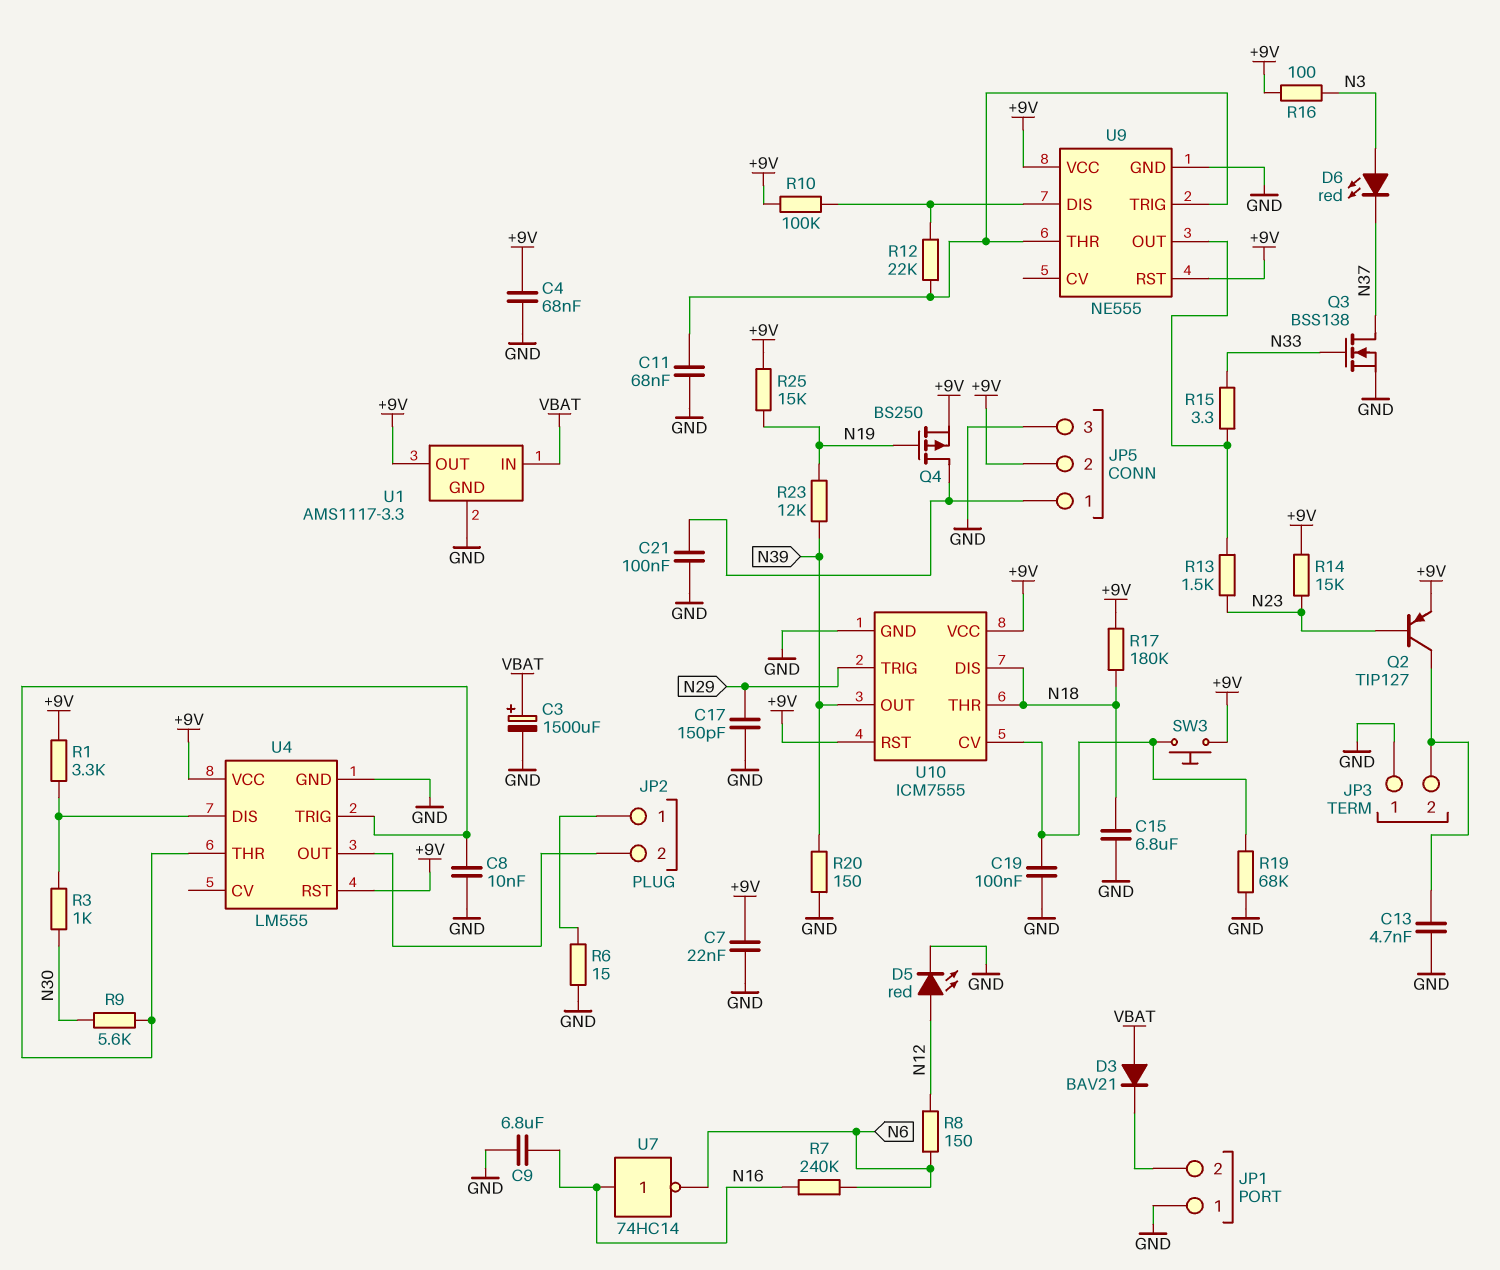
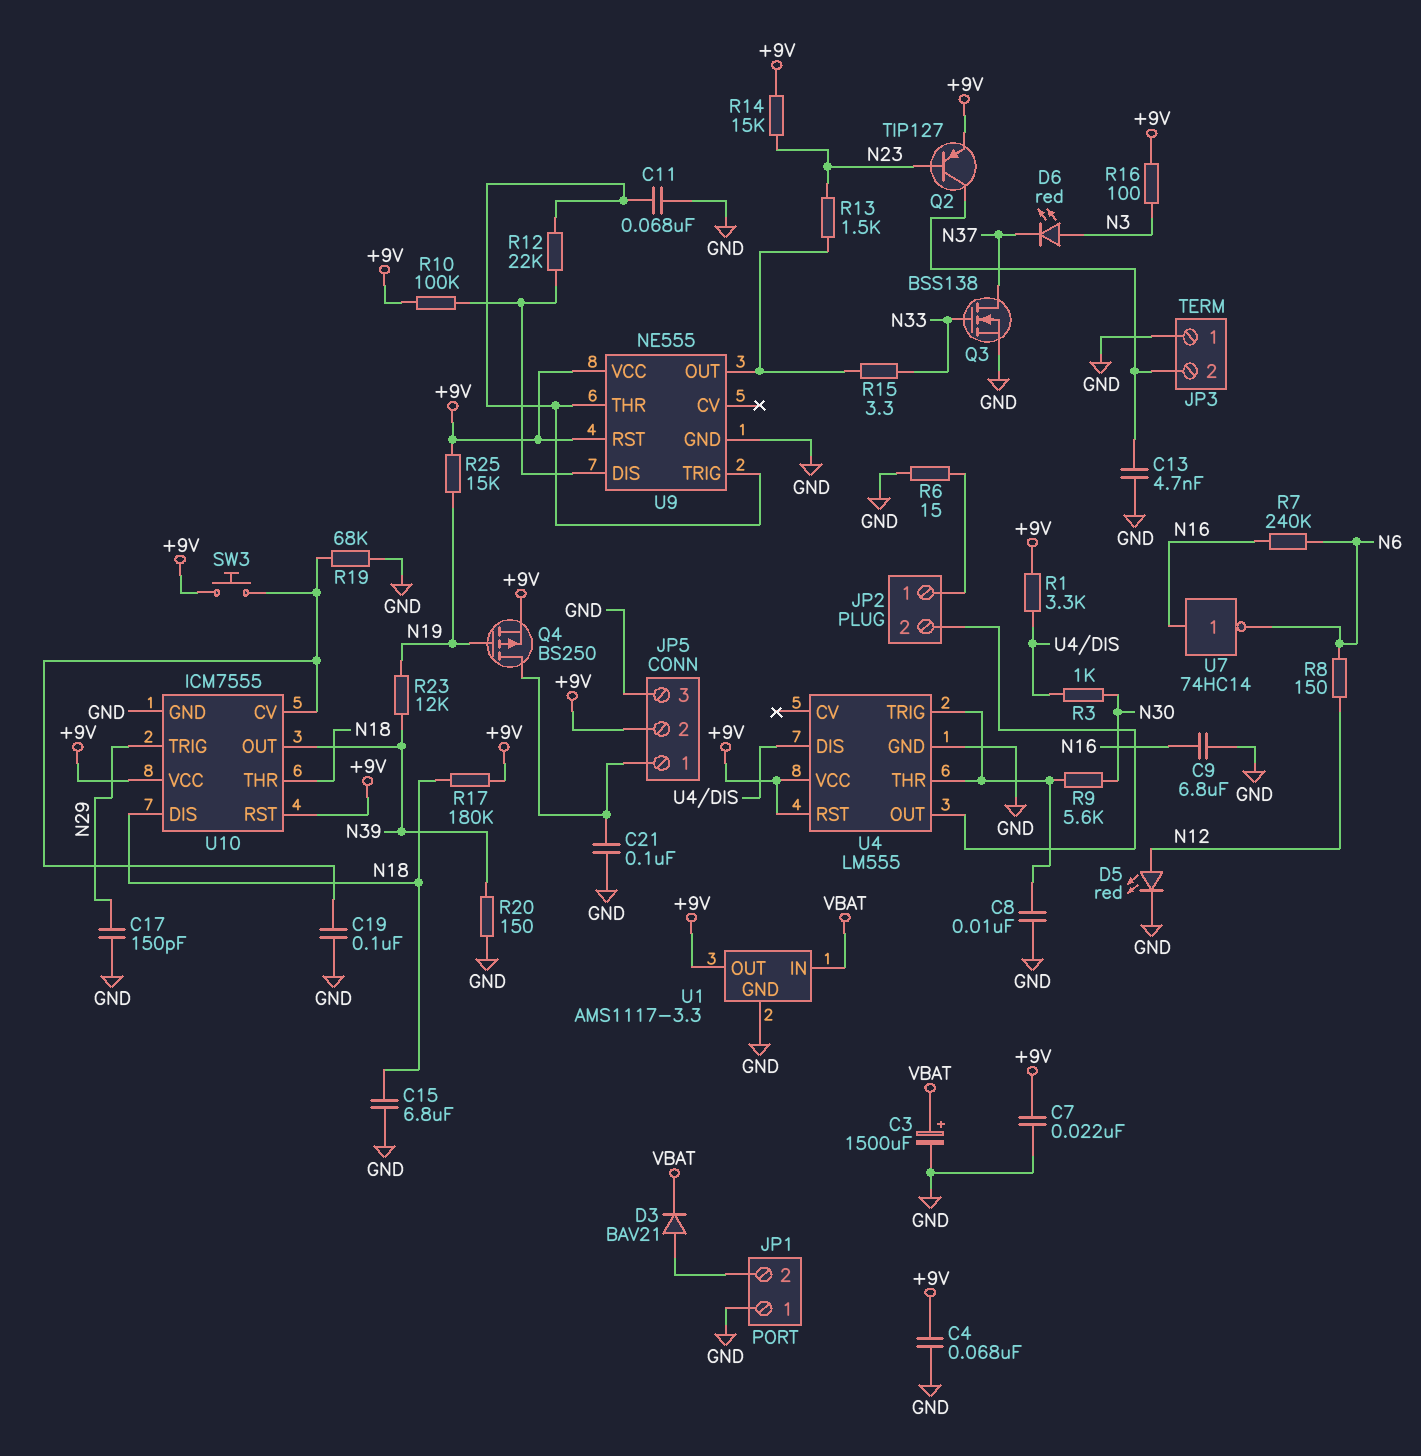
D3: diode BAV21 (A VBAT, K JP1/2) -> diode BAV21 (A JP1/2, K VBAT)

